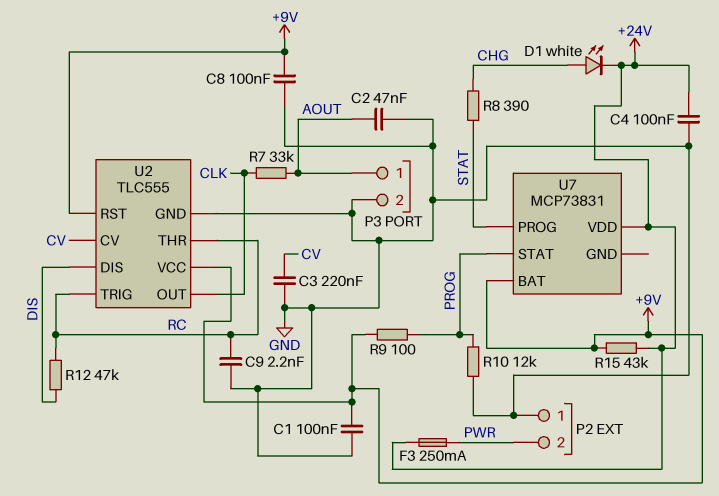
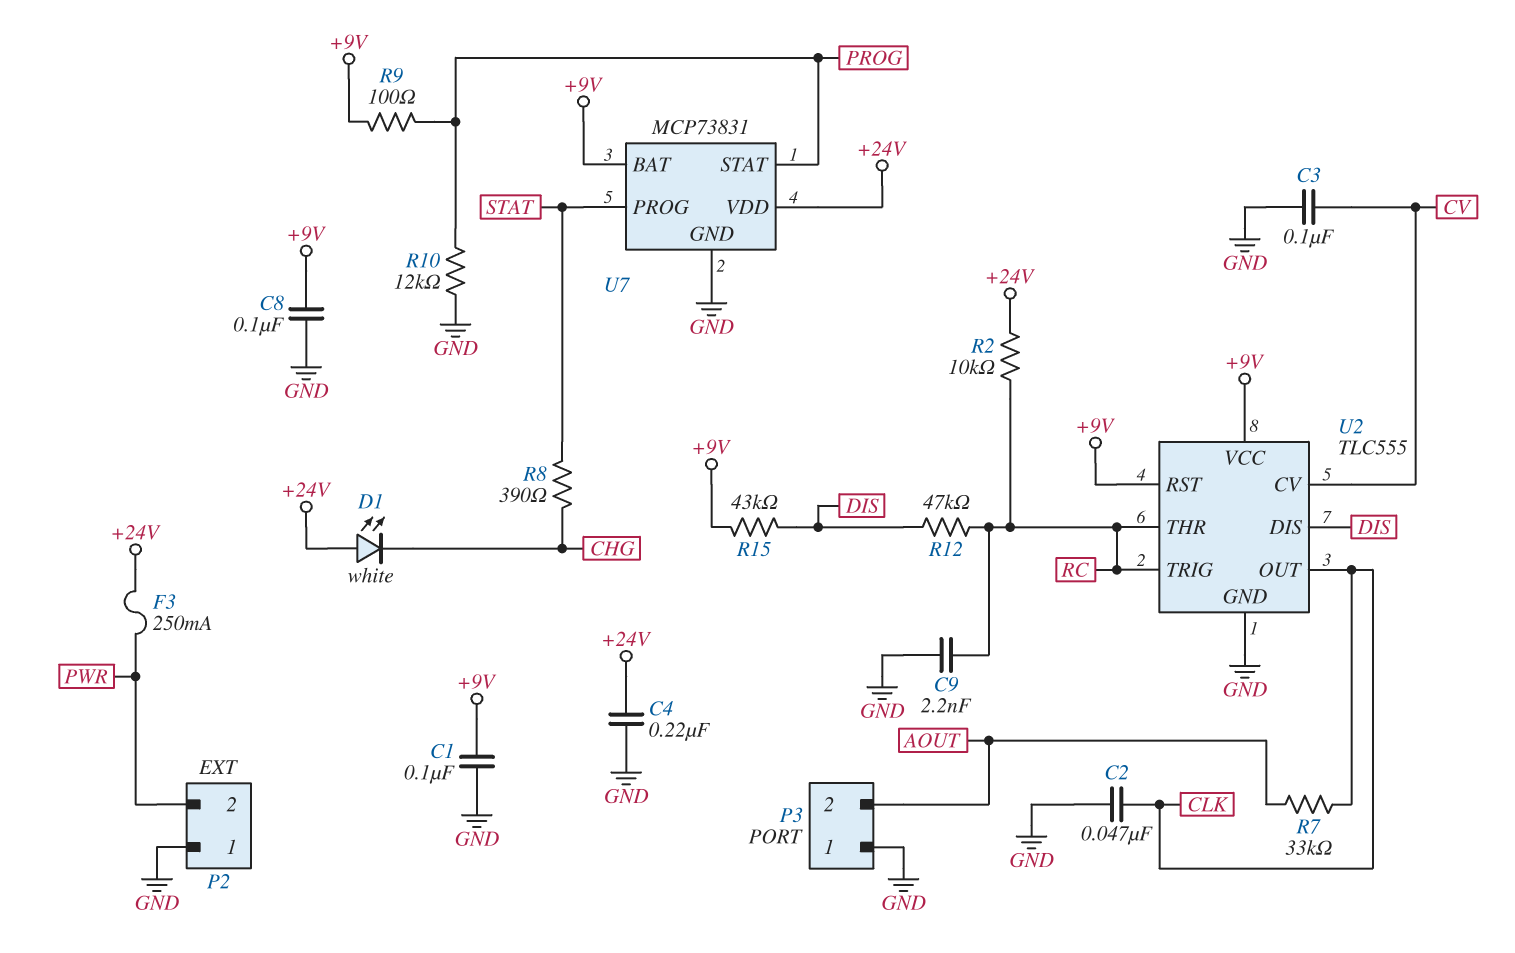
C2: 47nF (AOUT, GND) -> 47nF (CLK, GND)
C3: 220nF (CV, GND) -> 100nF (CV, GND)
C4: 100nF (+24V, GND) -> 220nF (+24V, GND)
D1: LED white (A CHG, K +24V) -> LED white (A +24V, K CHG)
P3 pin 1: AOUT -> GND
P3 pin 2: GND -> AOUT
R2: none -> 10k (+24V, RC)
R15: 43k (+9V, +24V) -> 43k (+9V, DIS)
U7 pin GND: none -> GND

